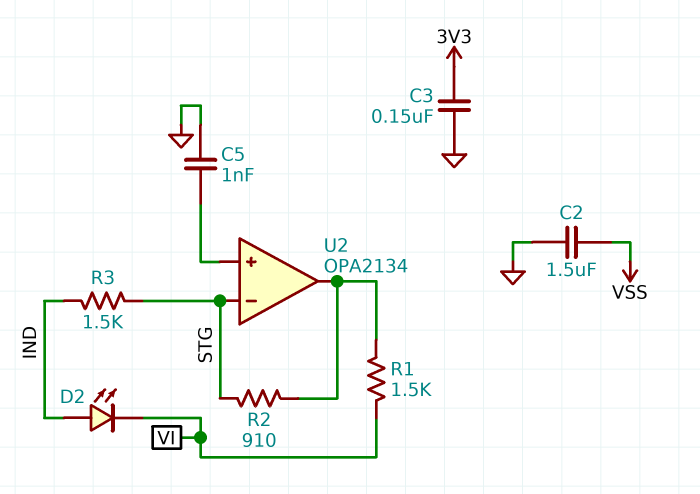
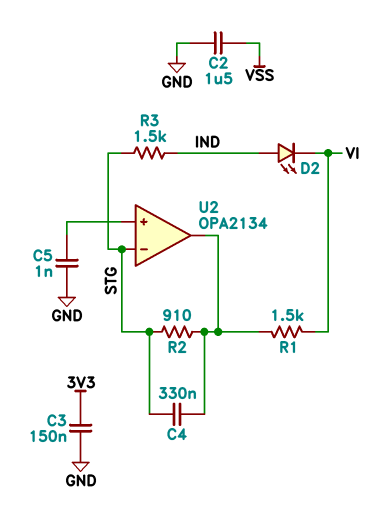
C4: none -> 330nF (STG, U2/out)

